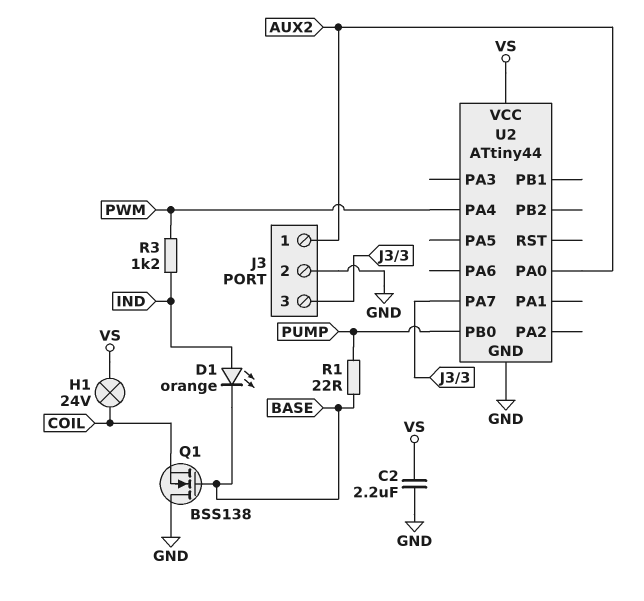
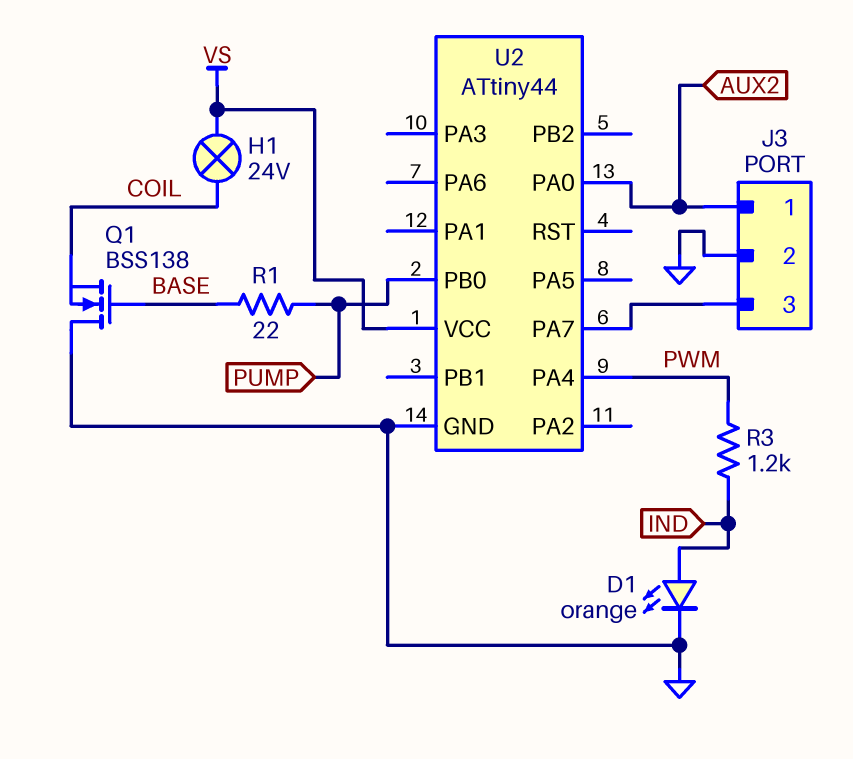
C2: 2.2uF (GND, VS) -> none
D1: LED orange (A IND, K BASE) -> LED orange (A IND, K GND)

